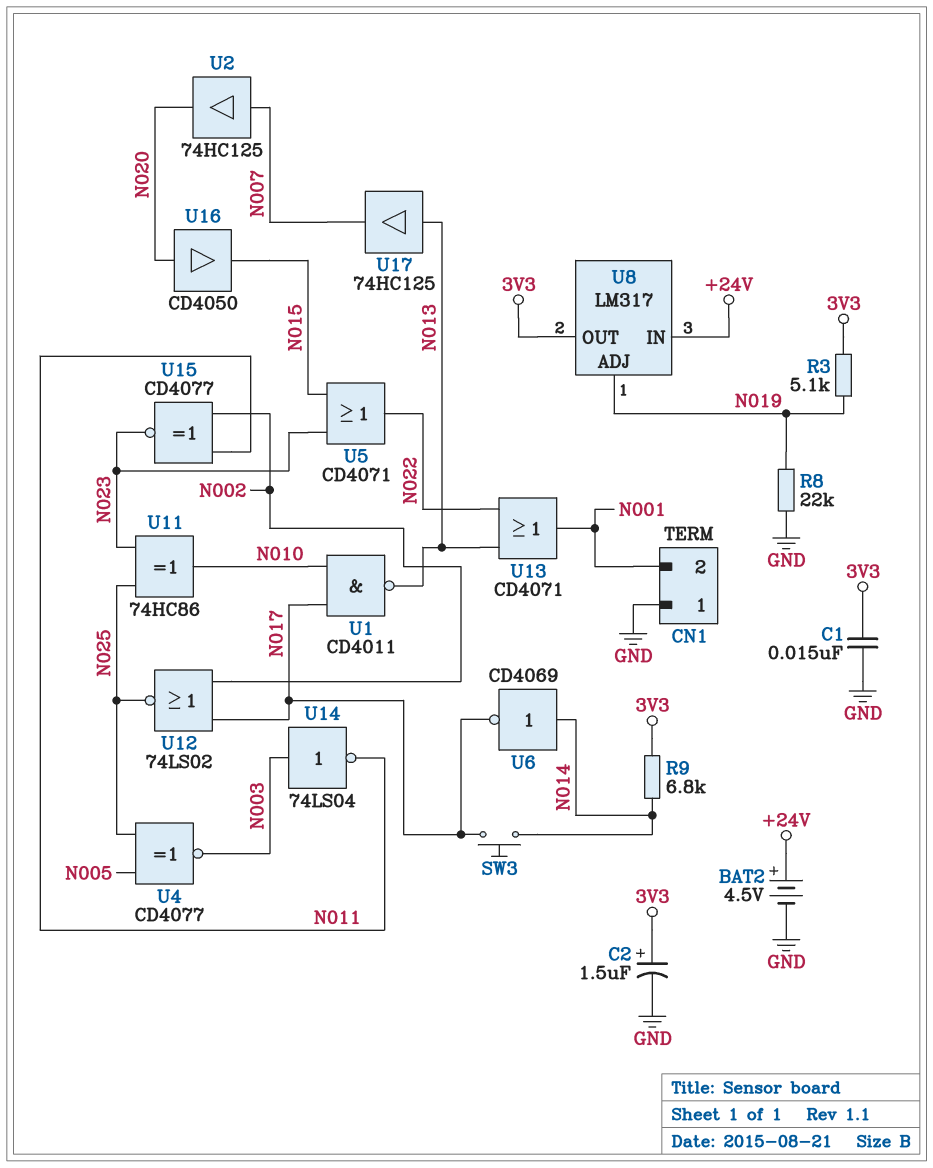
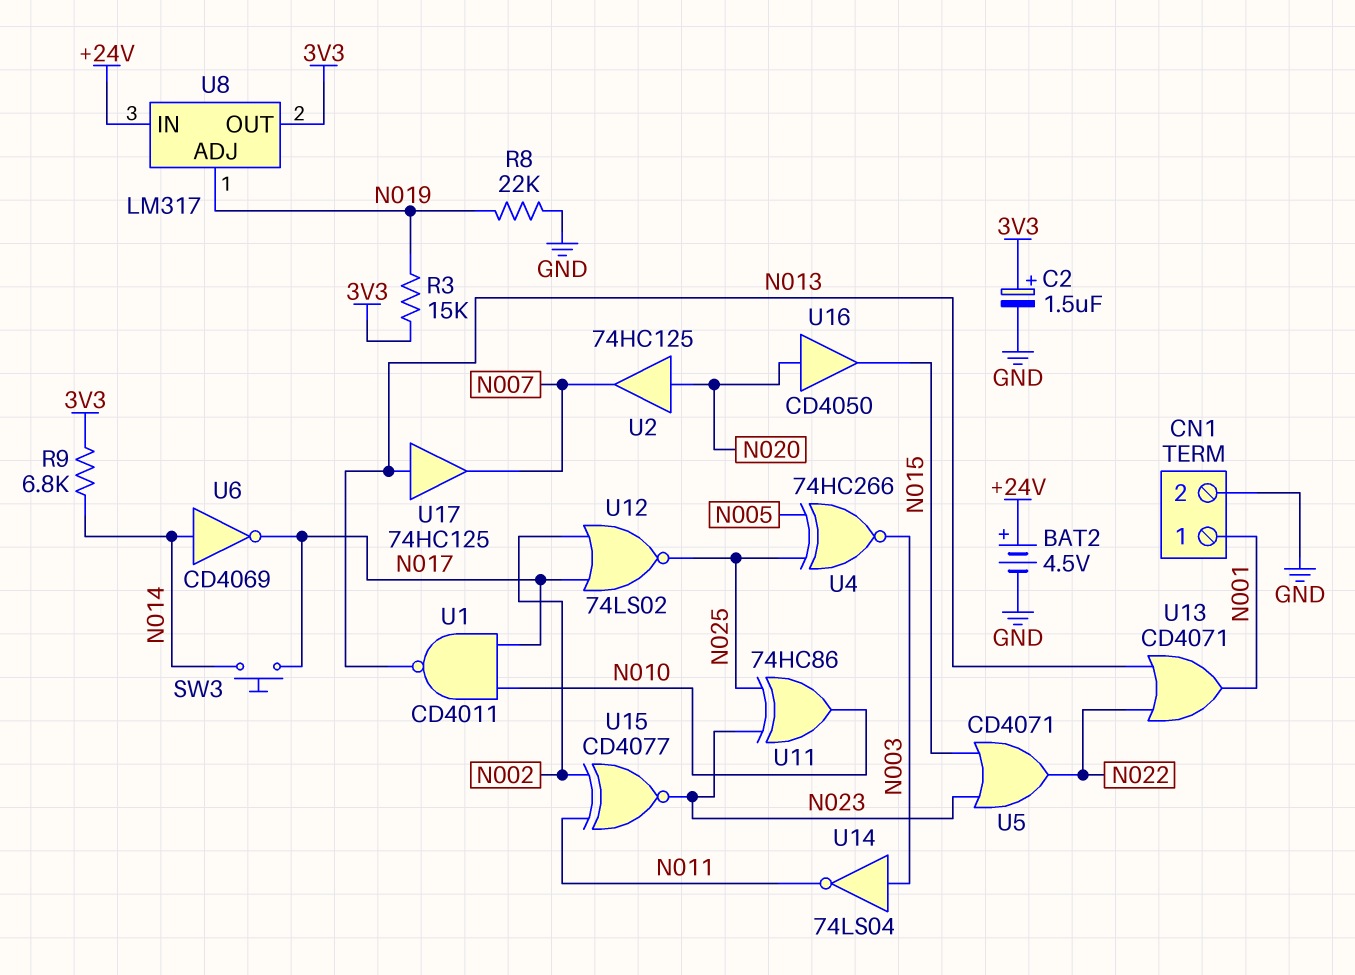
C1: 15nF (3V3, GND) -> none
CN1 pin 1: GND -> N001
CN1 pin 2: N001 -> GND
R3: 5.1k (3V3, N019) -> 15k (3V3, N019)
U2: buffer 74HC125 (in N007, out N020) -> buffer 74HC125 (in N020, out N007)
U4: XNOR CD4077 (in N005, in N025, out N003) -> XNOR 74HC266 (in N005, in N025, out N003)

